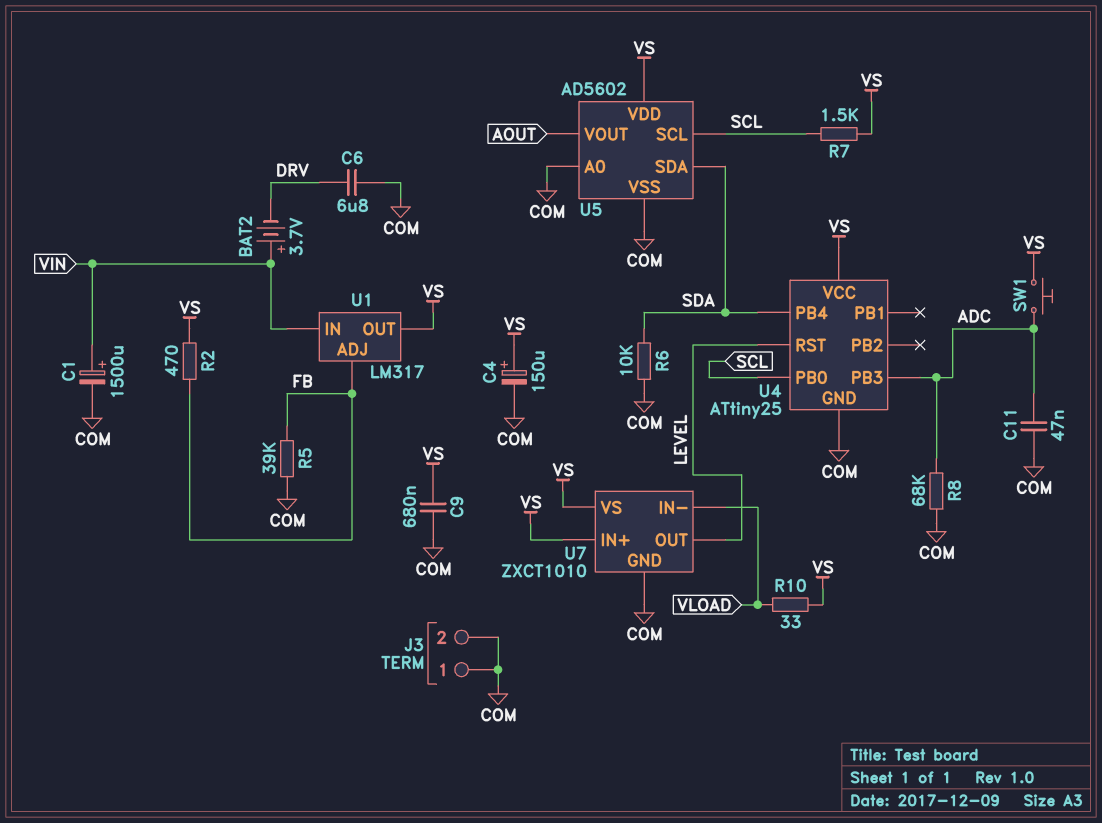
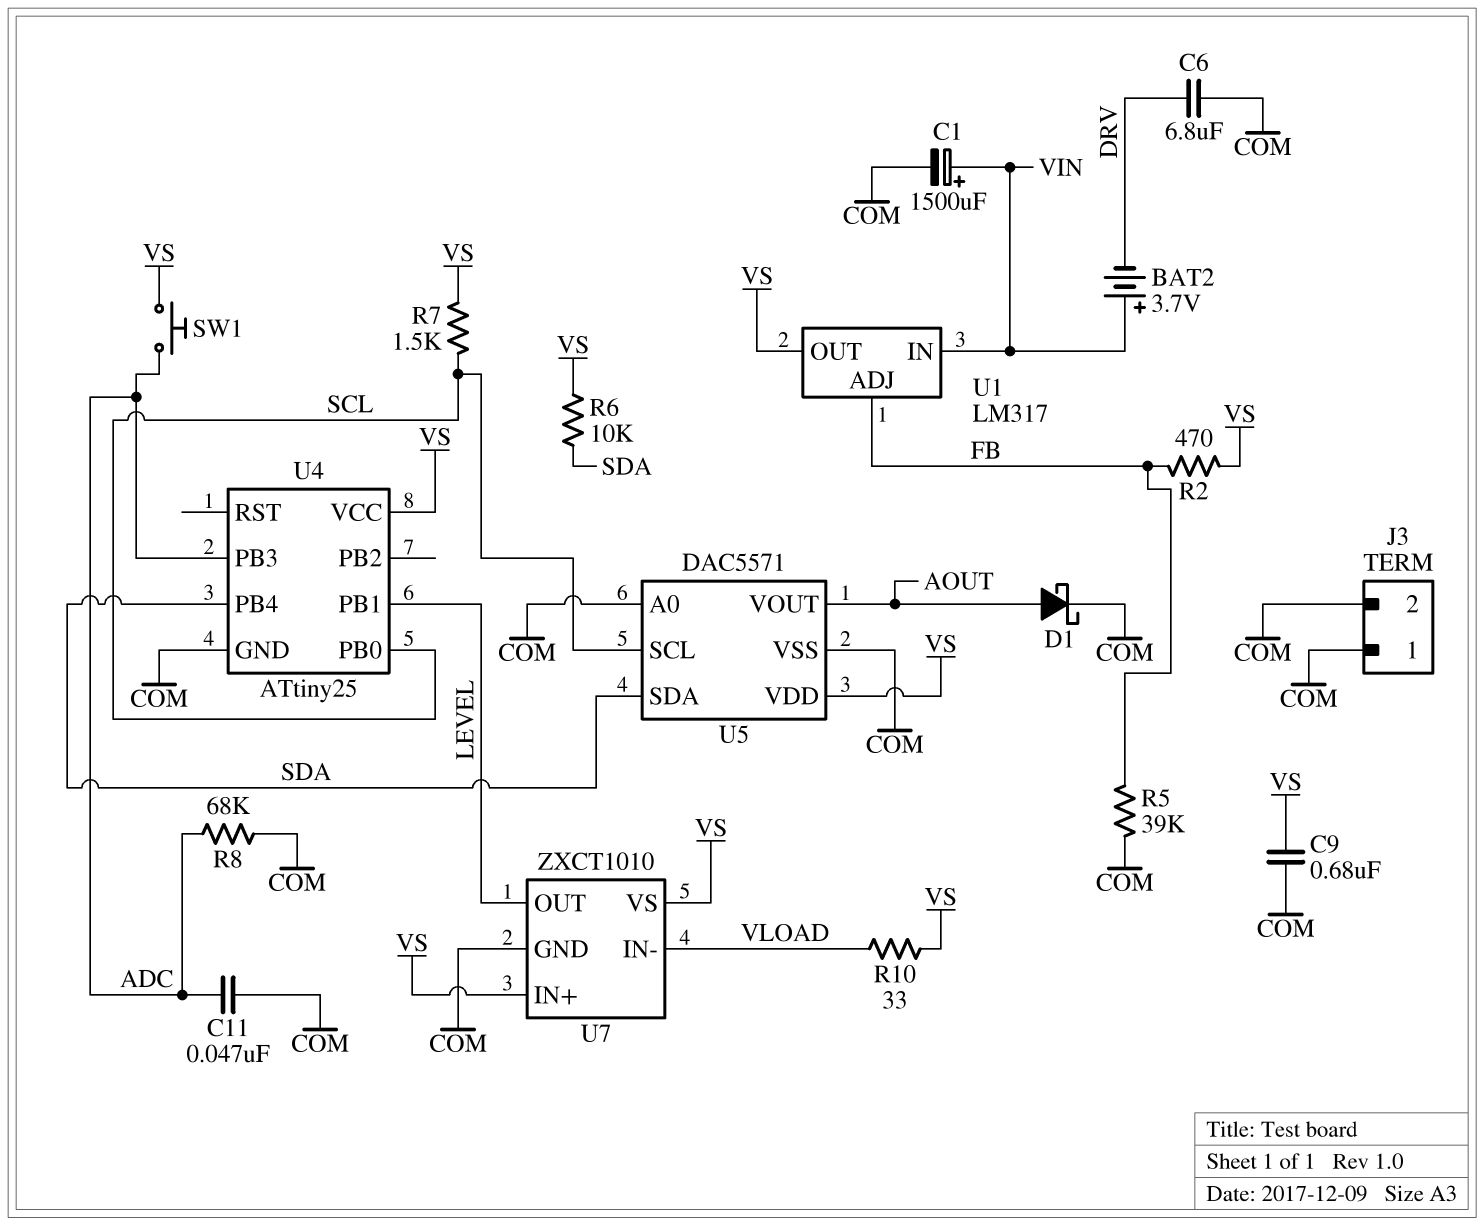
C4: 150uF (plus VS, minus COM) -> none
D1: none -> schottky (A AOUT, K COM)
R6: 10k (COM, SDA) -> 10k (SDA, VS)
U4 pin PB1: none -> LEVEL
U4 pin RST: LEVEL -> none
U5: AD5602 -> DAC5571

